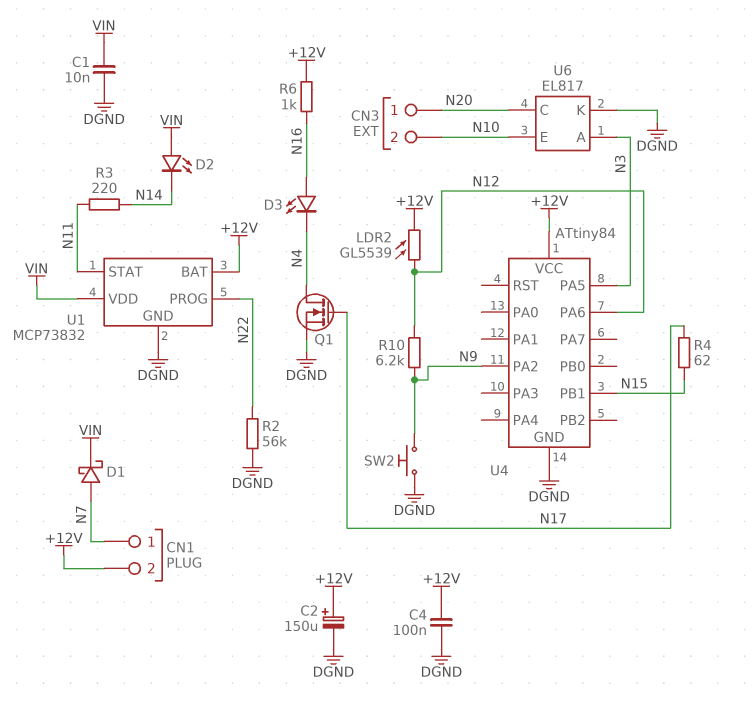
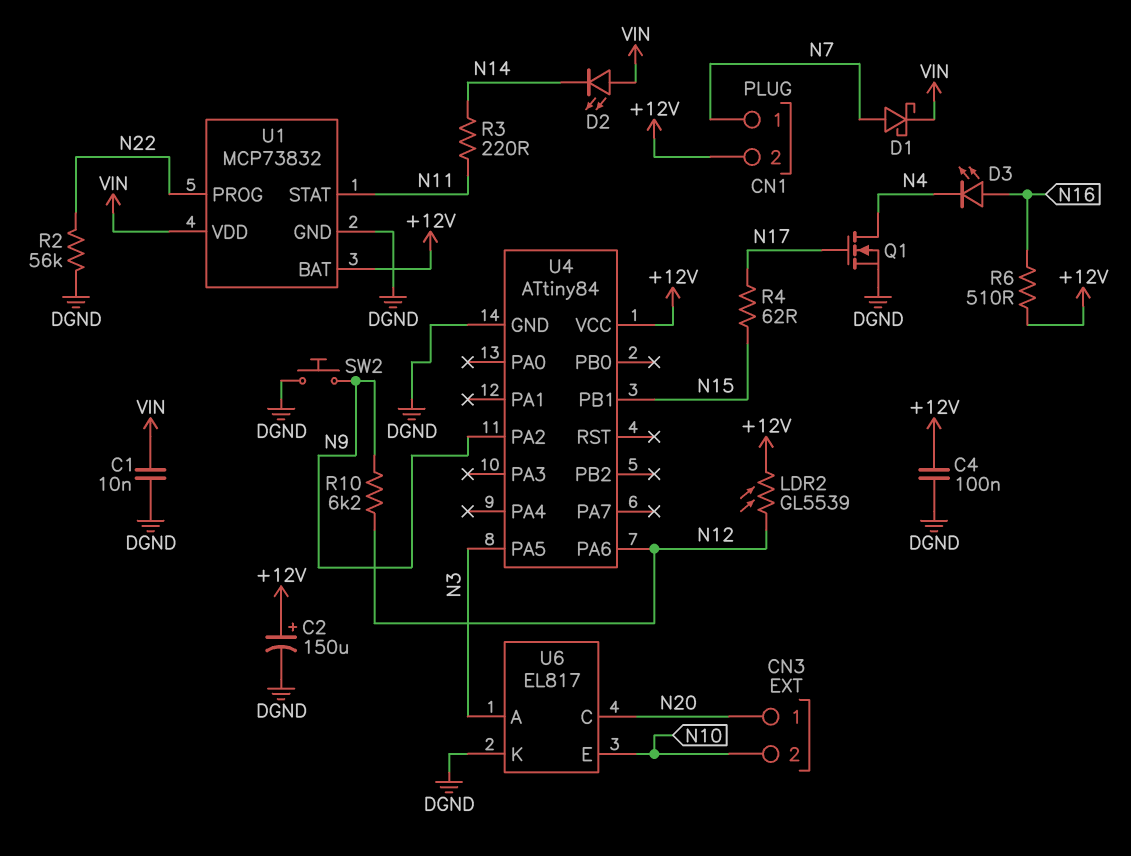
R6: 1k (+12V, N16) -> 510 (+12V, N16)

